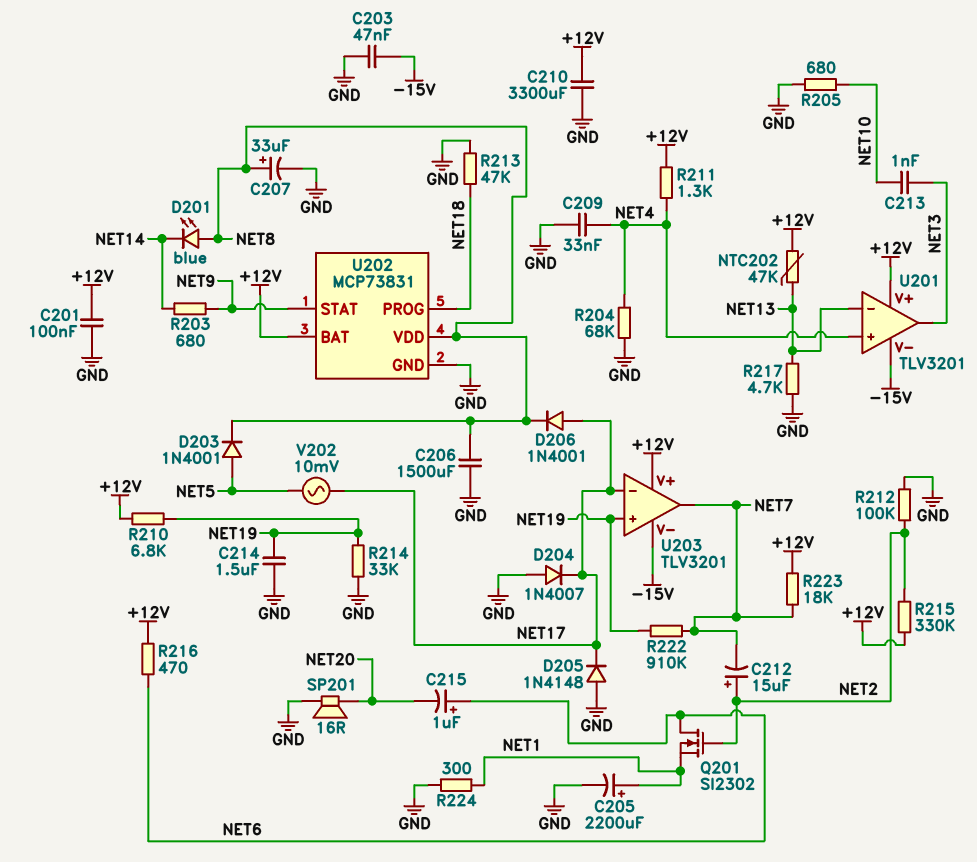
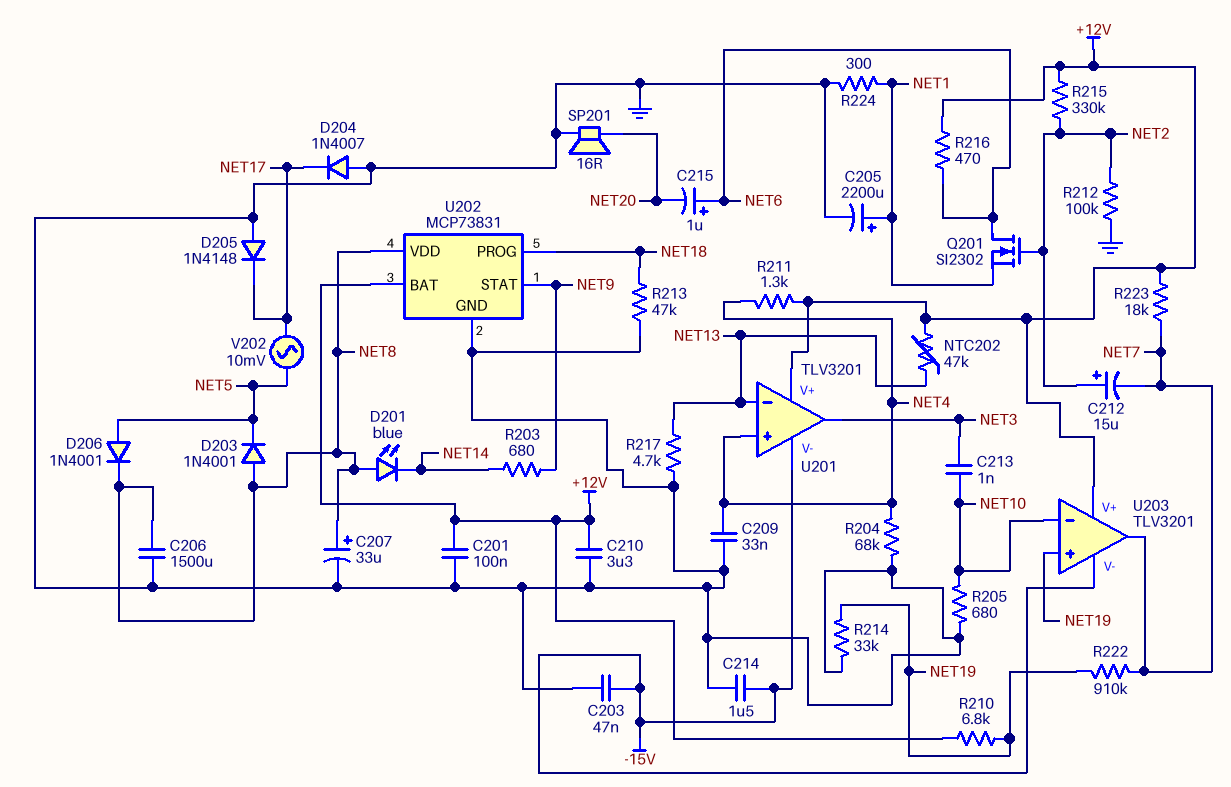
C210: 3300uF (+12V, GND) -> 3.3uF (+12V, GND)
C214: 1.5uF (GND, NET19) -> 1.5uF (-15V, GND)
D203: diode 1N4001 (A NET5, K NET8) -> diode 1N4001 (A NET8, K NET5)
D206: diode 1N4001 (A NET17, K NET8) -> diode 1N4001 (A NET5, K NET8)
U203 pin in-: NET17 -> NET10

